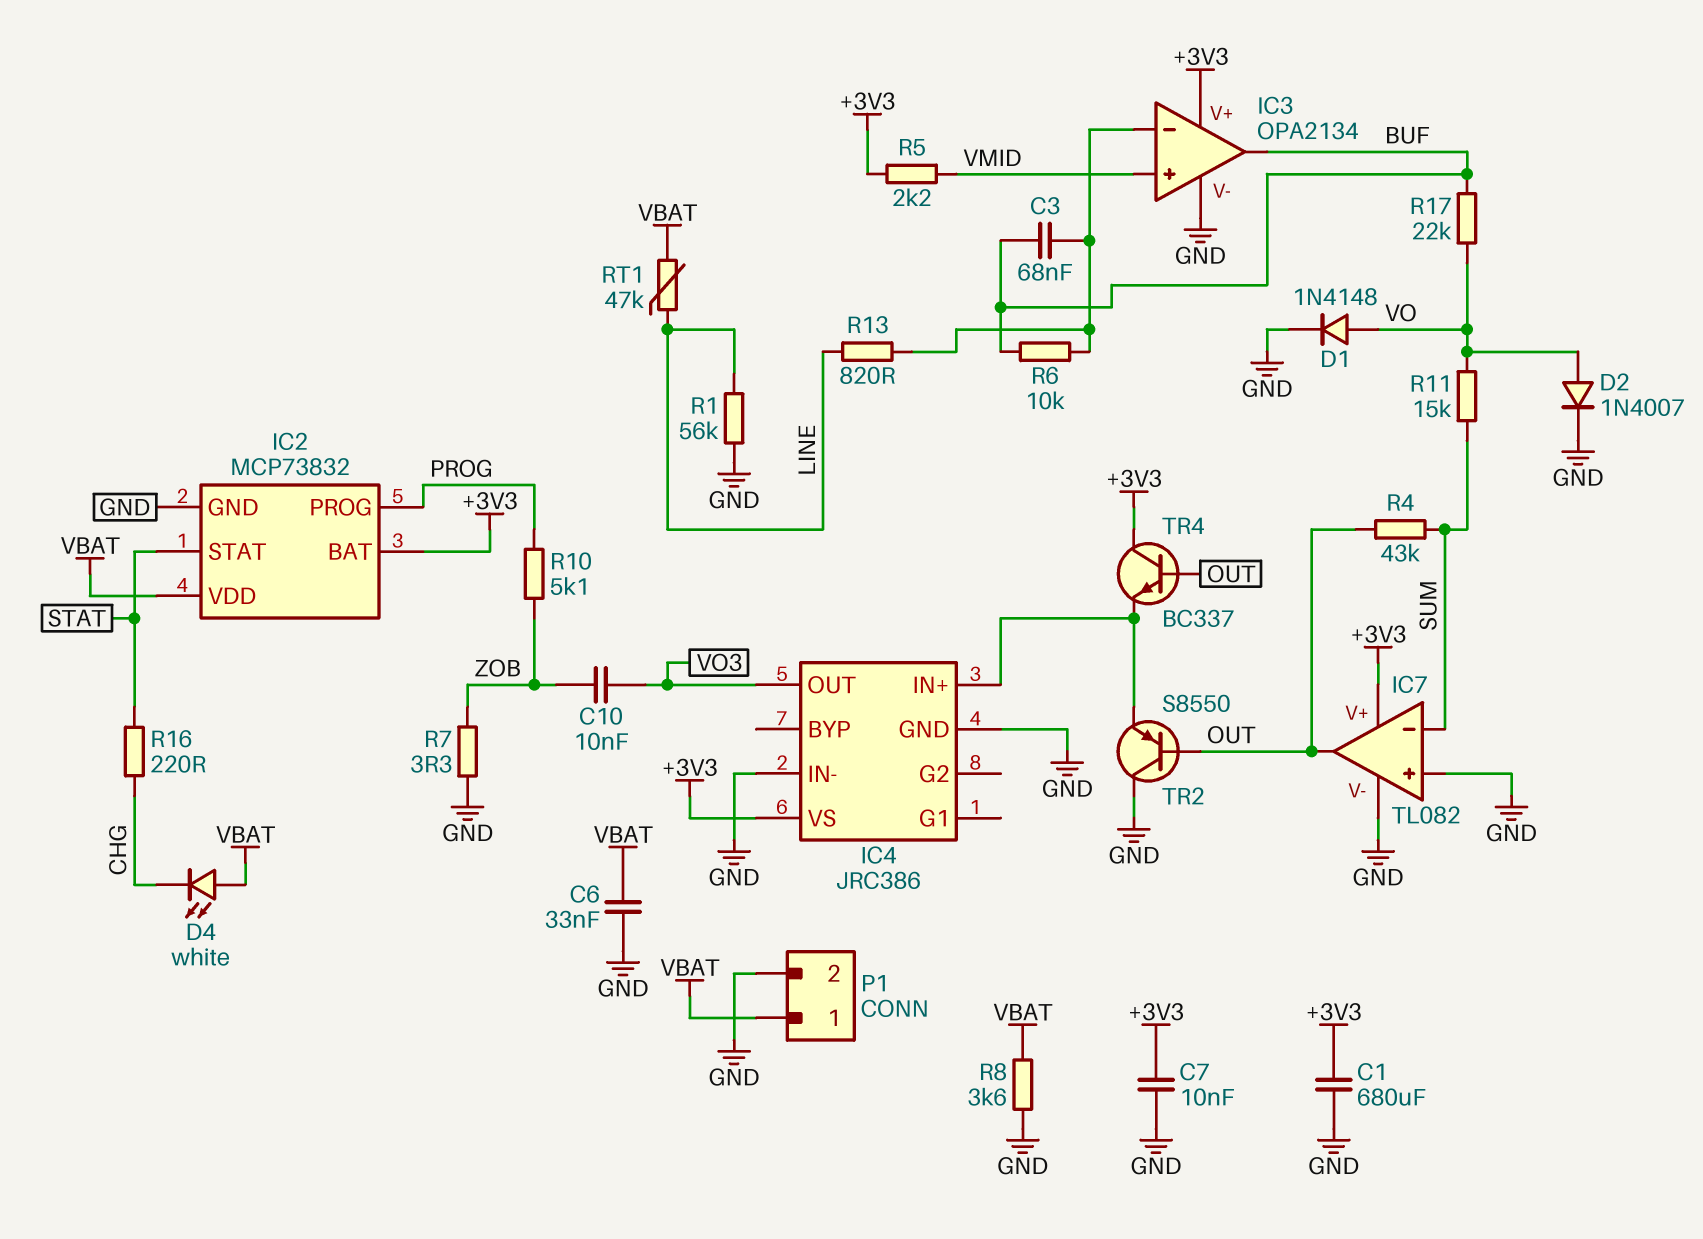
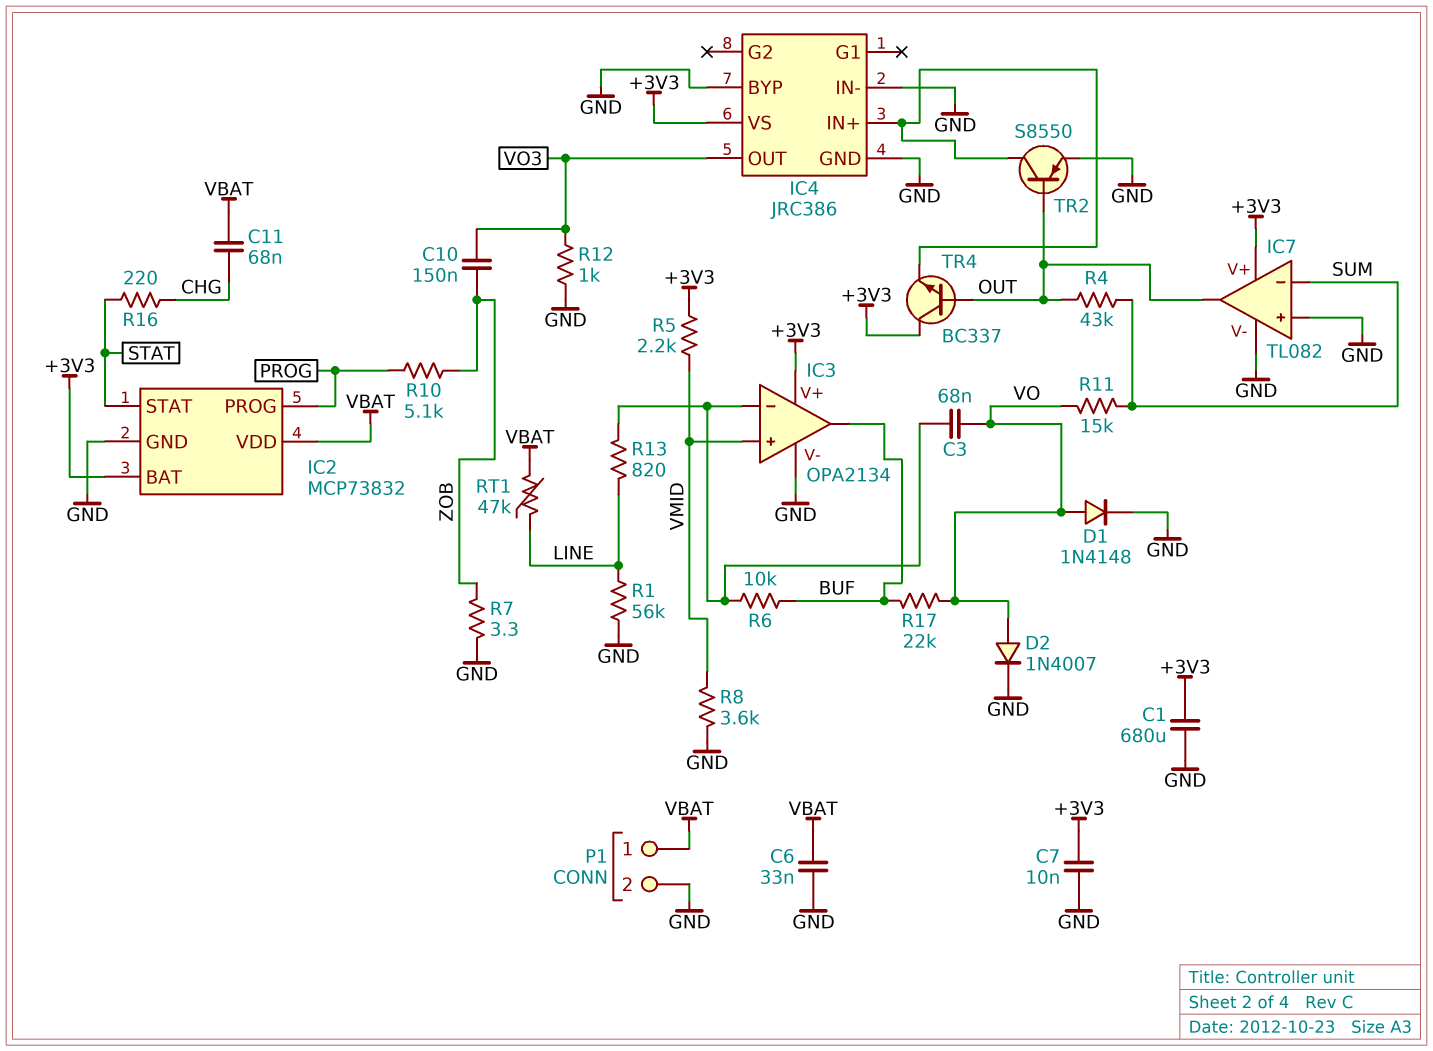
C3: 68nF (BUF, IC3/in-) -> 68nF (IC3/in-, VO)
C10: 10nF (VO3, ZOB) -> 150nF (VO3, ZOB)
C11: none -> 68nF (CHG, VBAT)
D4: LED white (A VBAT, K CHG) -> none
IC4 pin BYP: none -> GND
R8: 3.6k (GND, VBAT) -> 3.6k (GND, VMID)
R12: none -> 1k (GND, VO3)
TR2: PNP S8550 (B OUT, C GND, E IC4/IN+) -> PNP S8550 (B OUT, C IC4/IN+, E GND)

